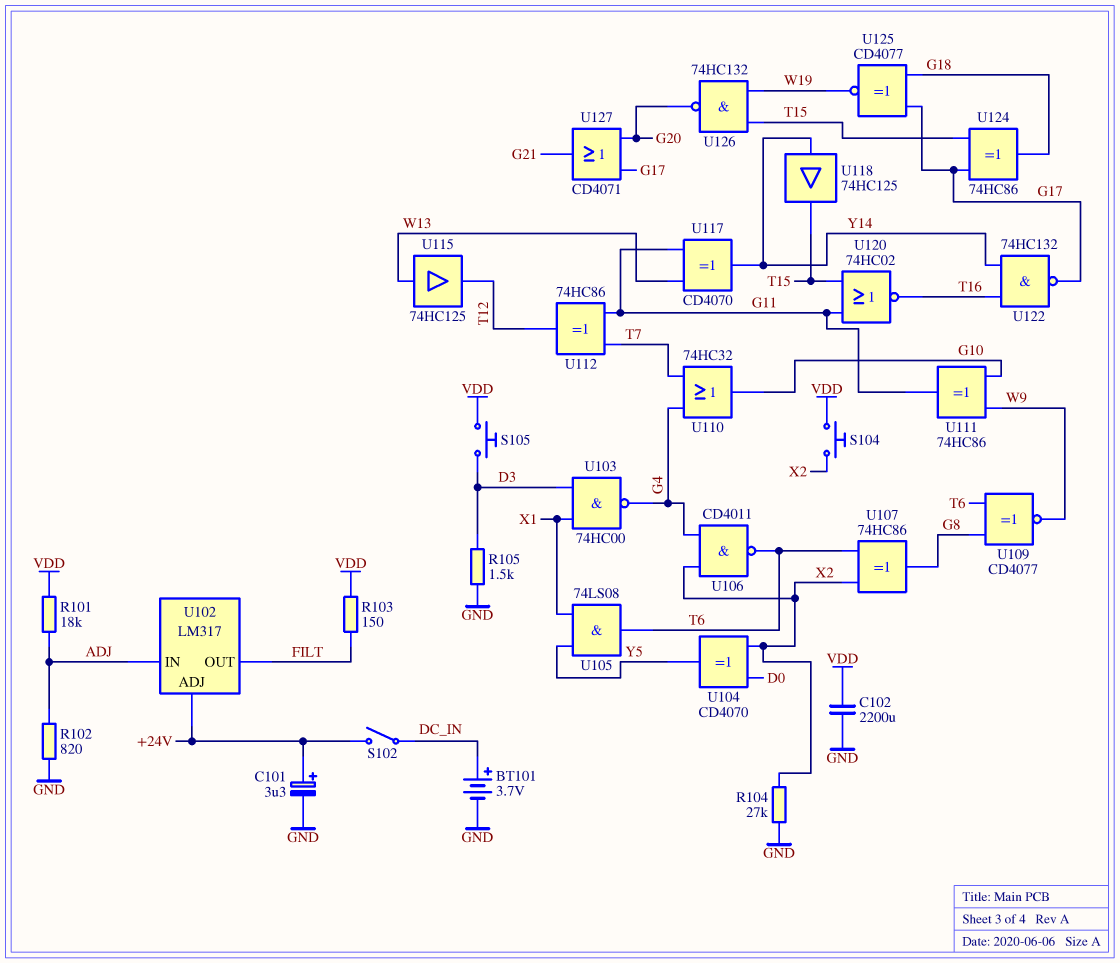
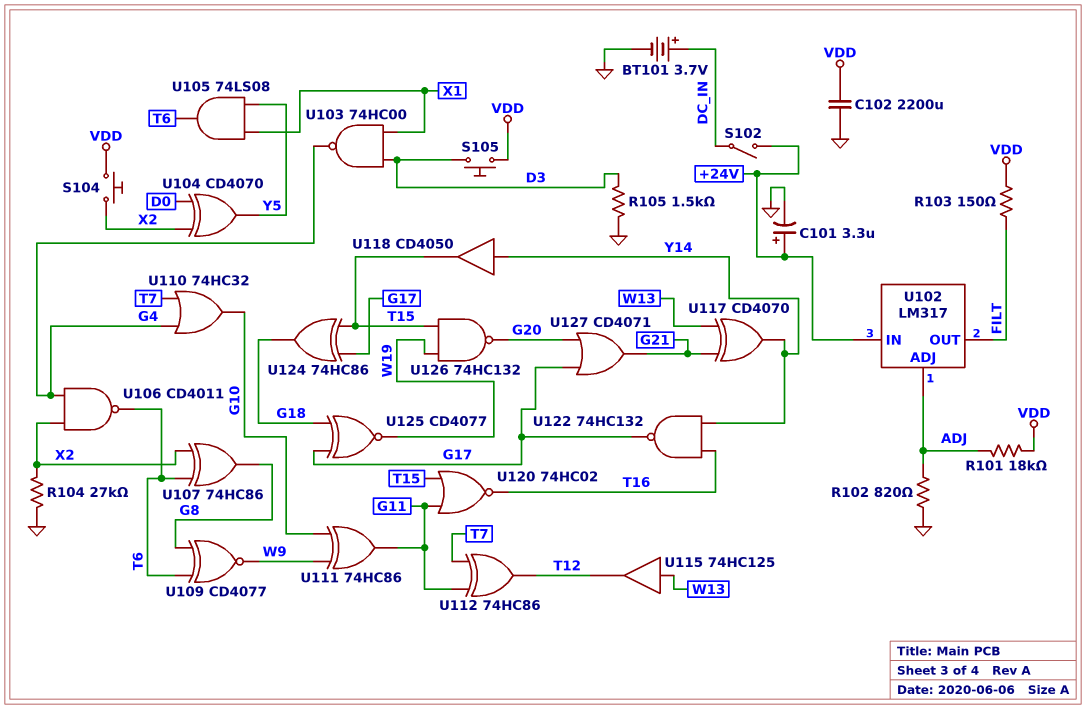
U102 pin ADJ: +24V -> ADJ
U102 pin IN: ADJ -> +24V
U117: XOR CD4070 (in G11, in W13, out Y14) -> XOR CD4070 (in G21, in W13, out Y14)
U118: buffer 74HC125 (in Y14, out T15) -> buffer CD4050 (in Y14, out T15)

